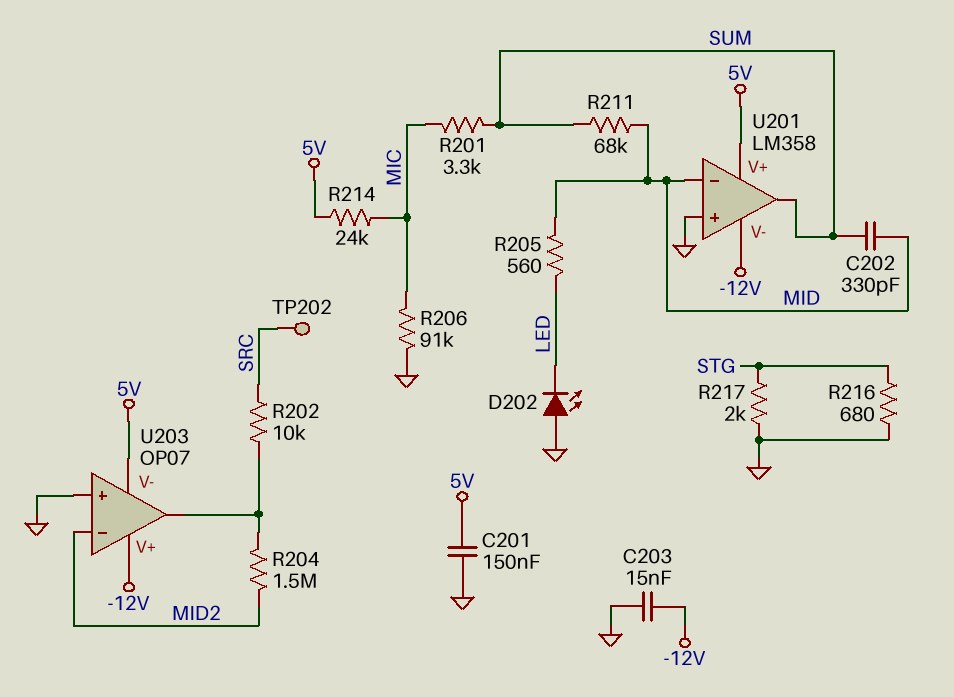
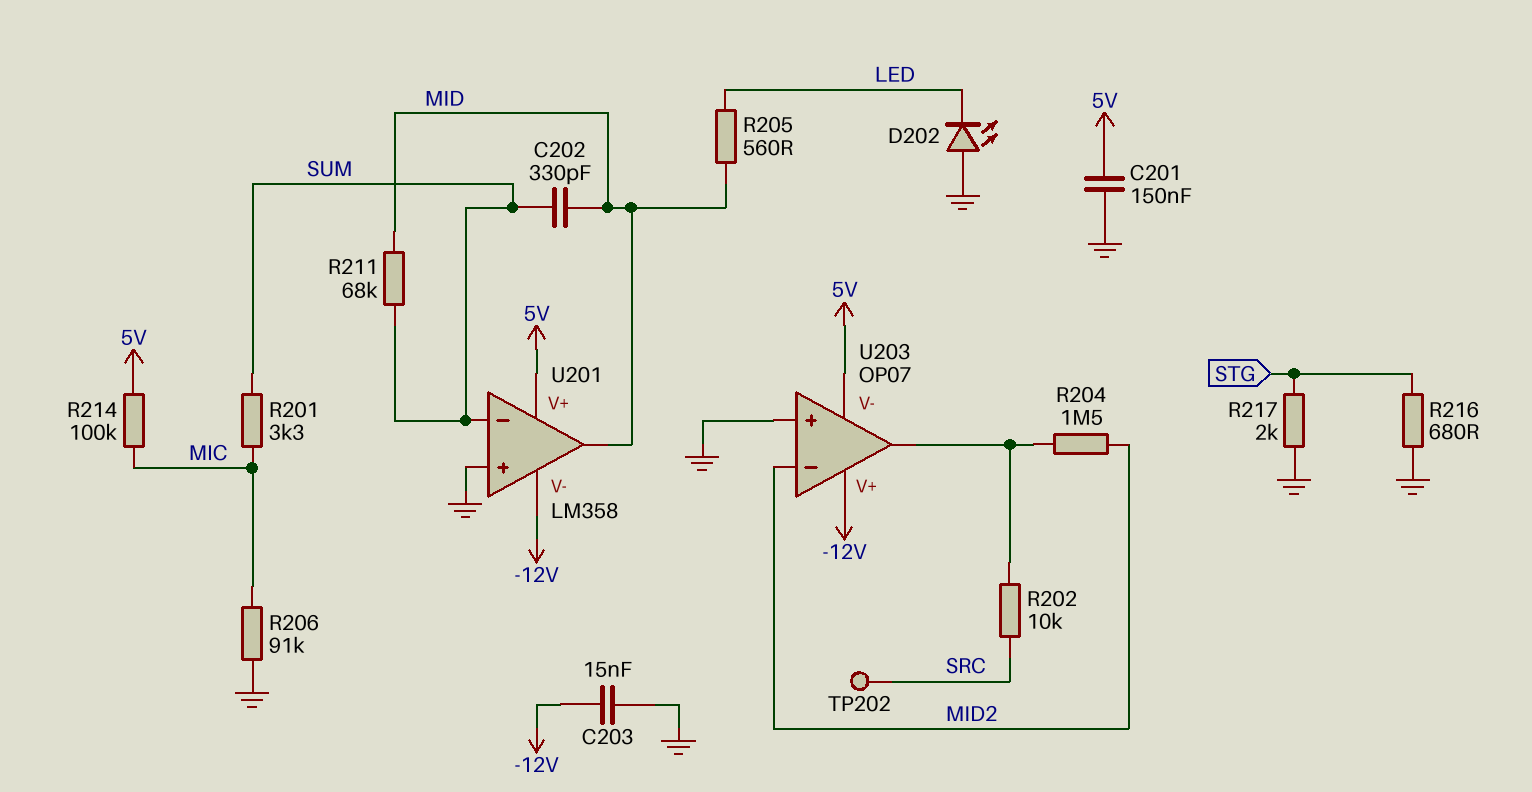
R214: 24k (5V, MIC) -> 100k (5V, MIC)
U201 pin in-: MID -> SUM
U201 pin out: SUM -> MID

